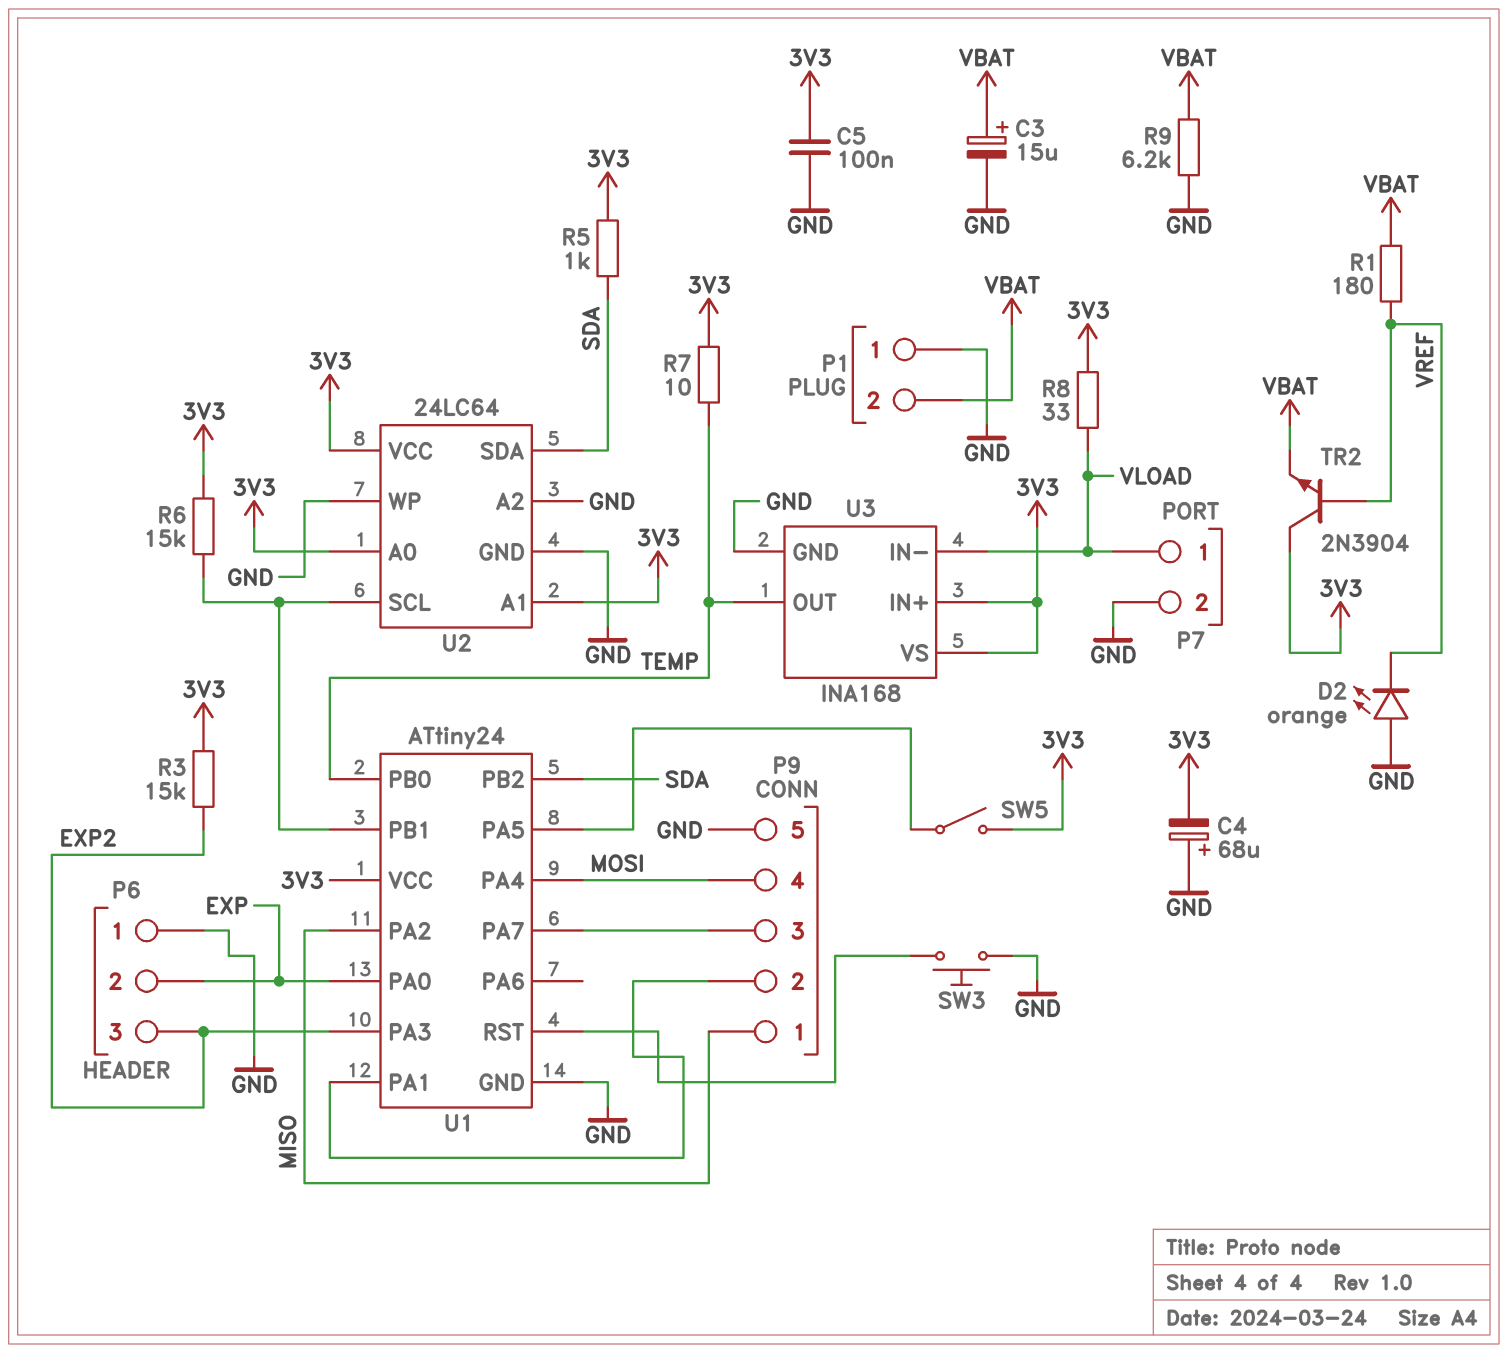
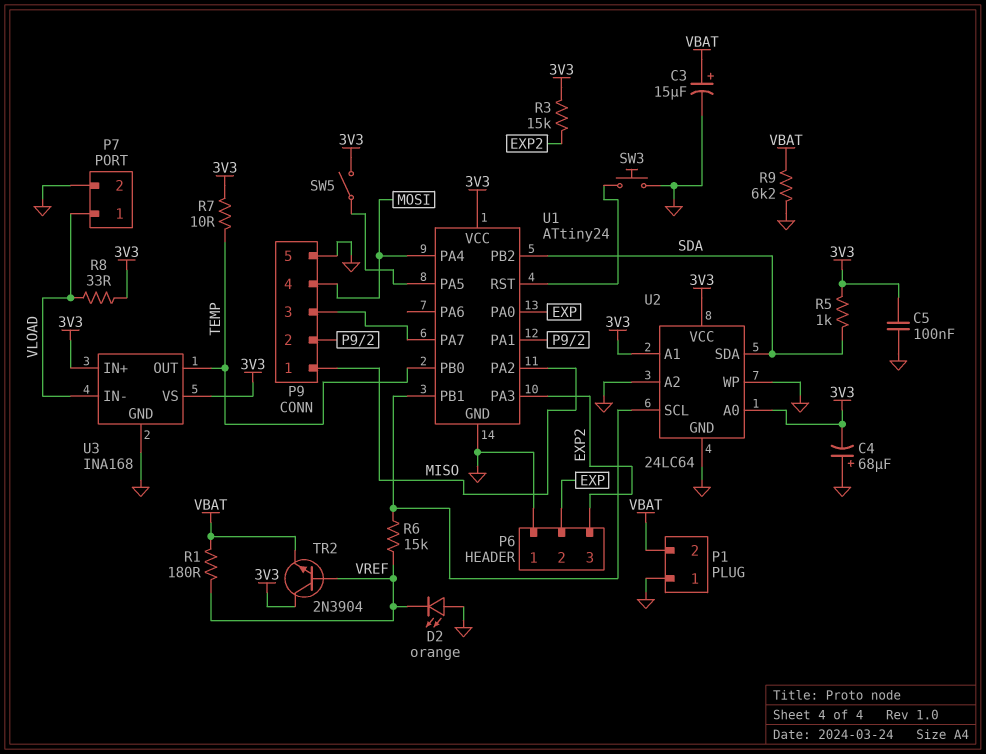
R6: 15k (3V3, U1/PB1) -> 15k (U1/PB1, VREF)

